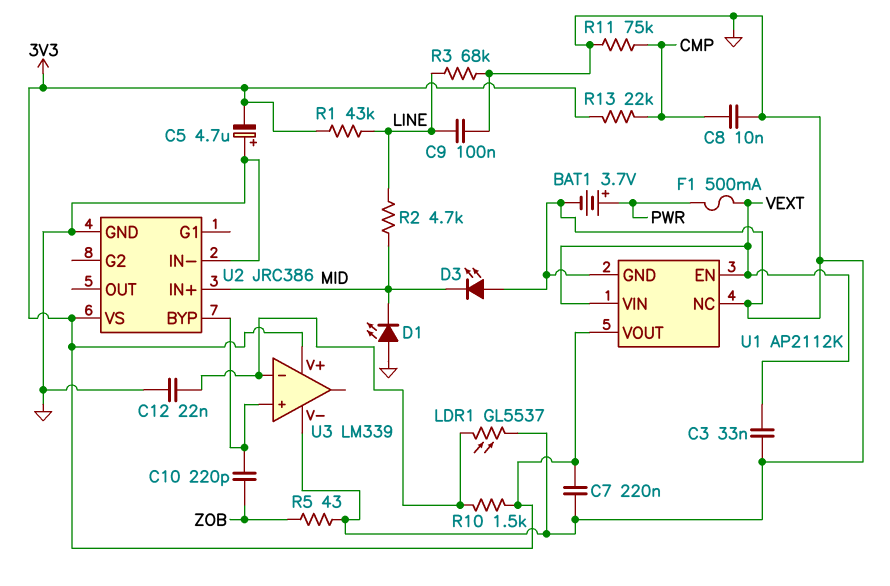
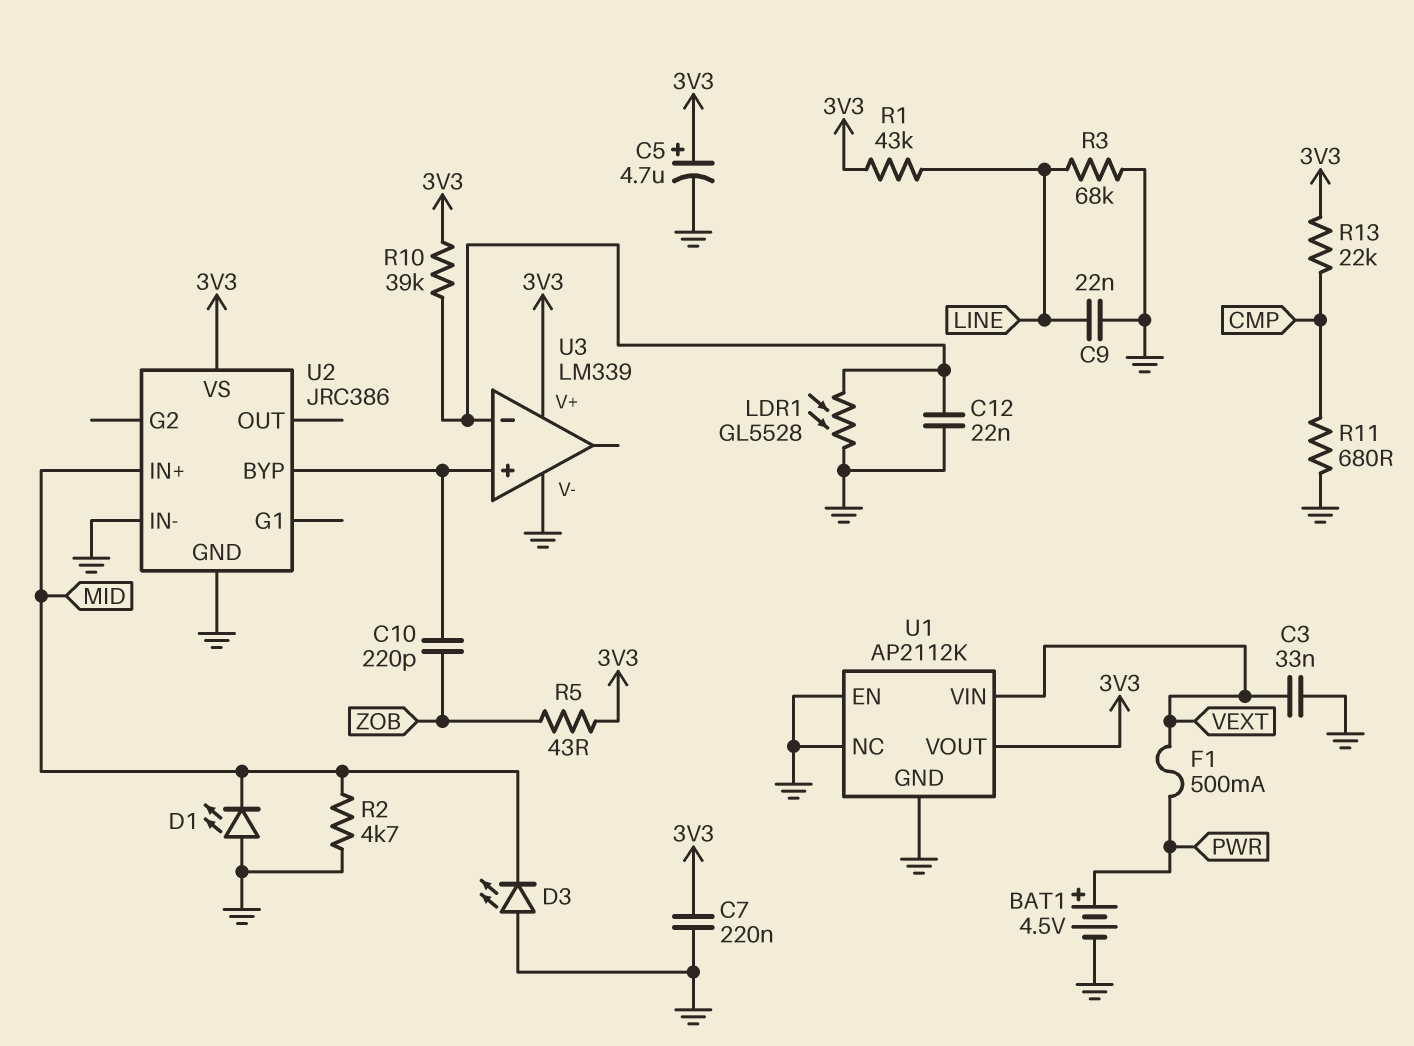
BAT1: 3.7V (plus PWR, minus GND) -> 4.5V (plus PWR, minus GND)
C5: 4.7uF (plus GND, minus 3V3) -> 4.7uF (plus 3V3, minus GND)
C8: 10nF (CMP, GND) -> none
C9: 100nF (GND, LINE) -> 22nF (GND, LINE)
LDR1: GL5537 (GND, U3/in-) -> GL5528 (GND, U3/in-)
R2: 4.7k (LINE, MID) -> 4.7k (GND, MID)
R5: 43 (GND, ZOB) -> 43 (3V3, ZOB)
R10: 1.5k (3V3, U3/in-) -> 39k (3V3, U3/in-)
R11: 75k (CMP, GND) -> 680 (CMP, GND)
U1 pin EN: VEXT -> GND

